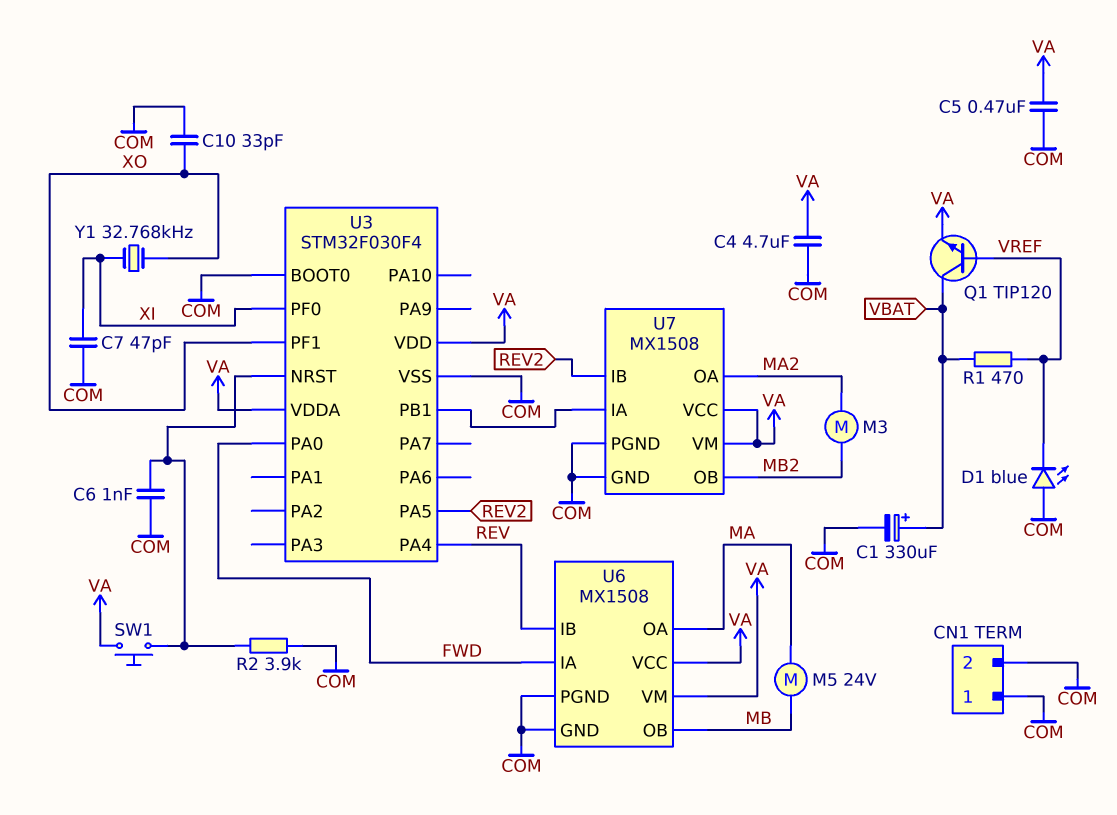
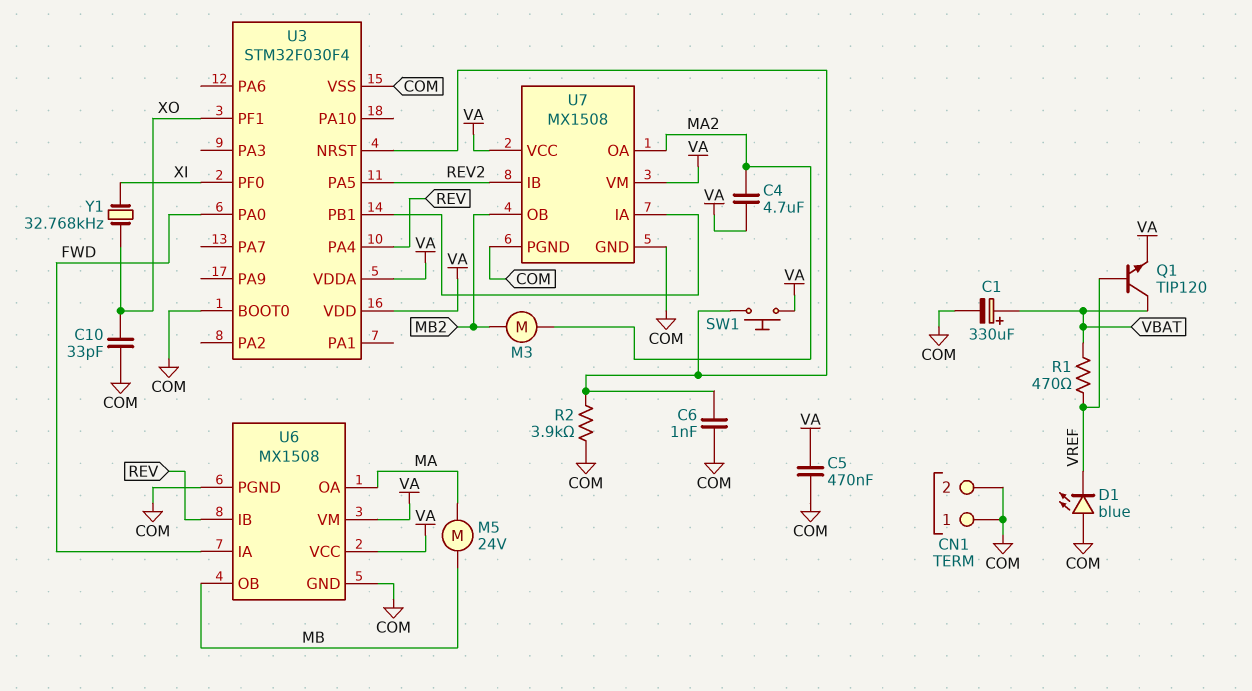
C4: 4.7uF (COM, VA) -> 4.7uF (MA2, VA)
C7: 47pF (COM, XI) -> none

